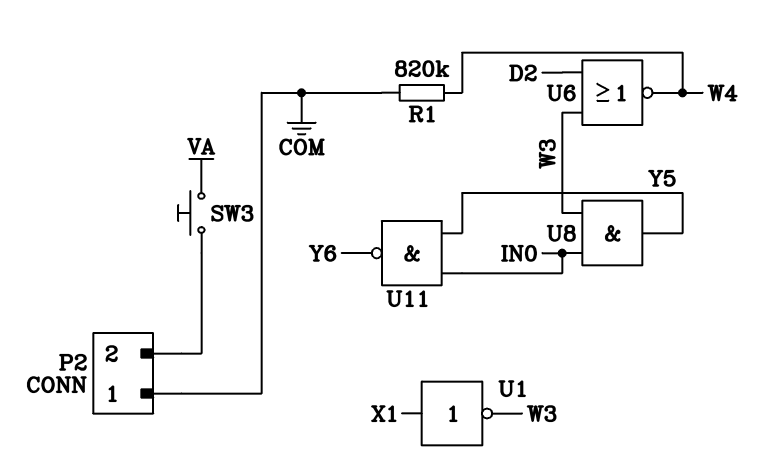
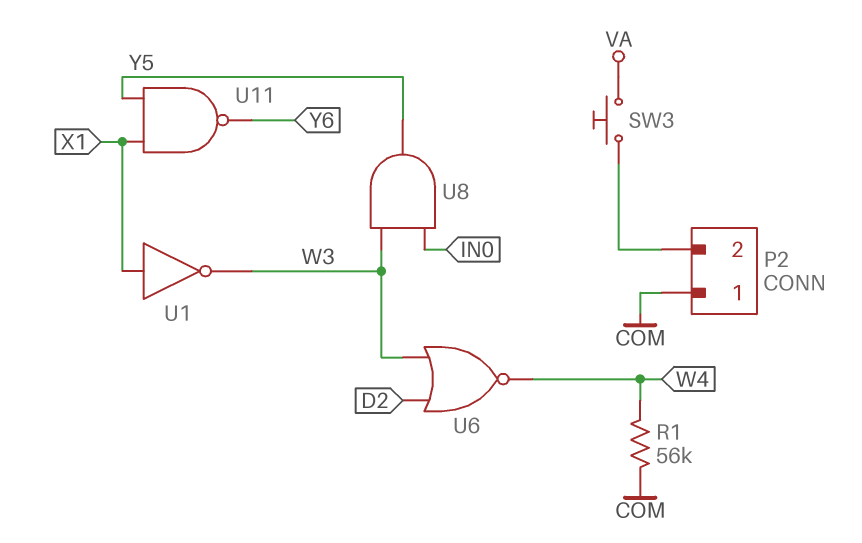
R1: 820k (COM, W4) -> 56k (COM, W4)
U11: NAND (in IN0, in Y5, out Y6) -> NAND (in X1, in Y5, out Y6)

